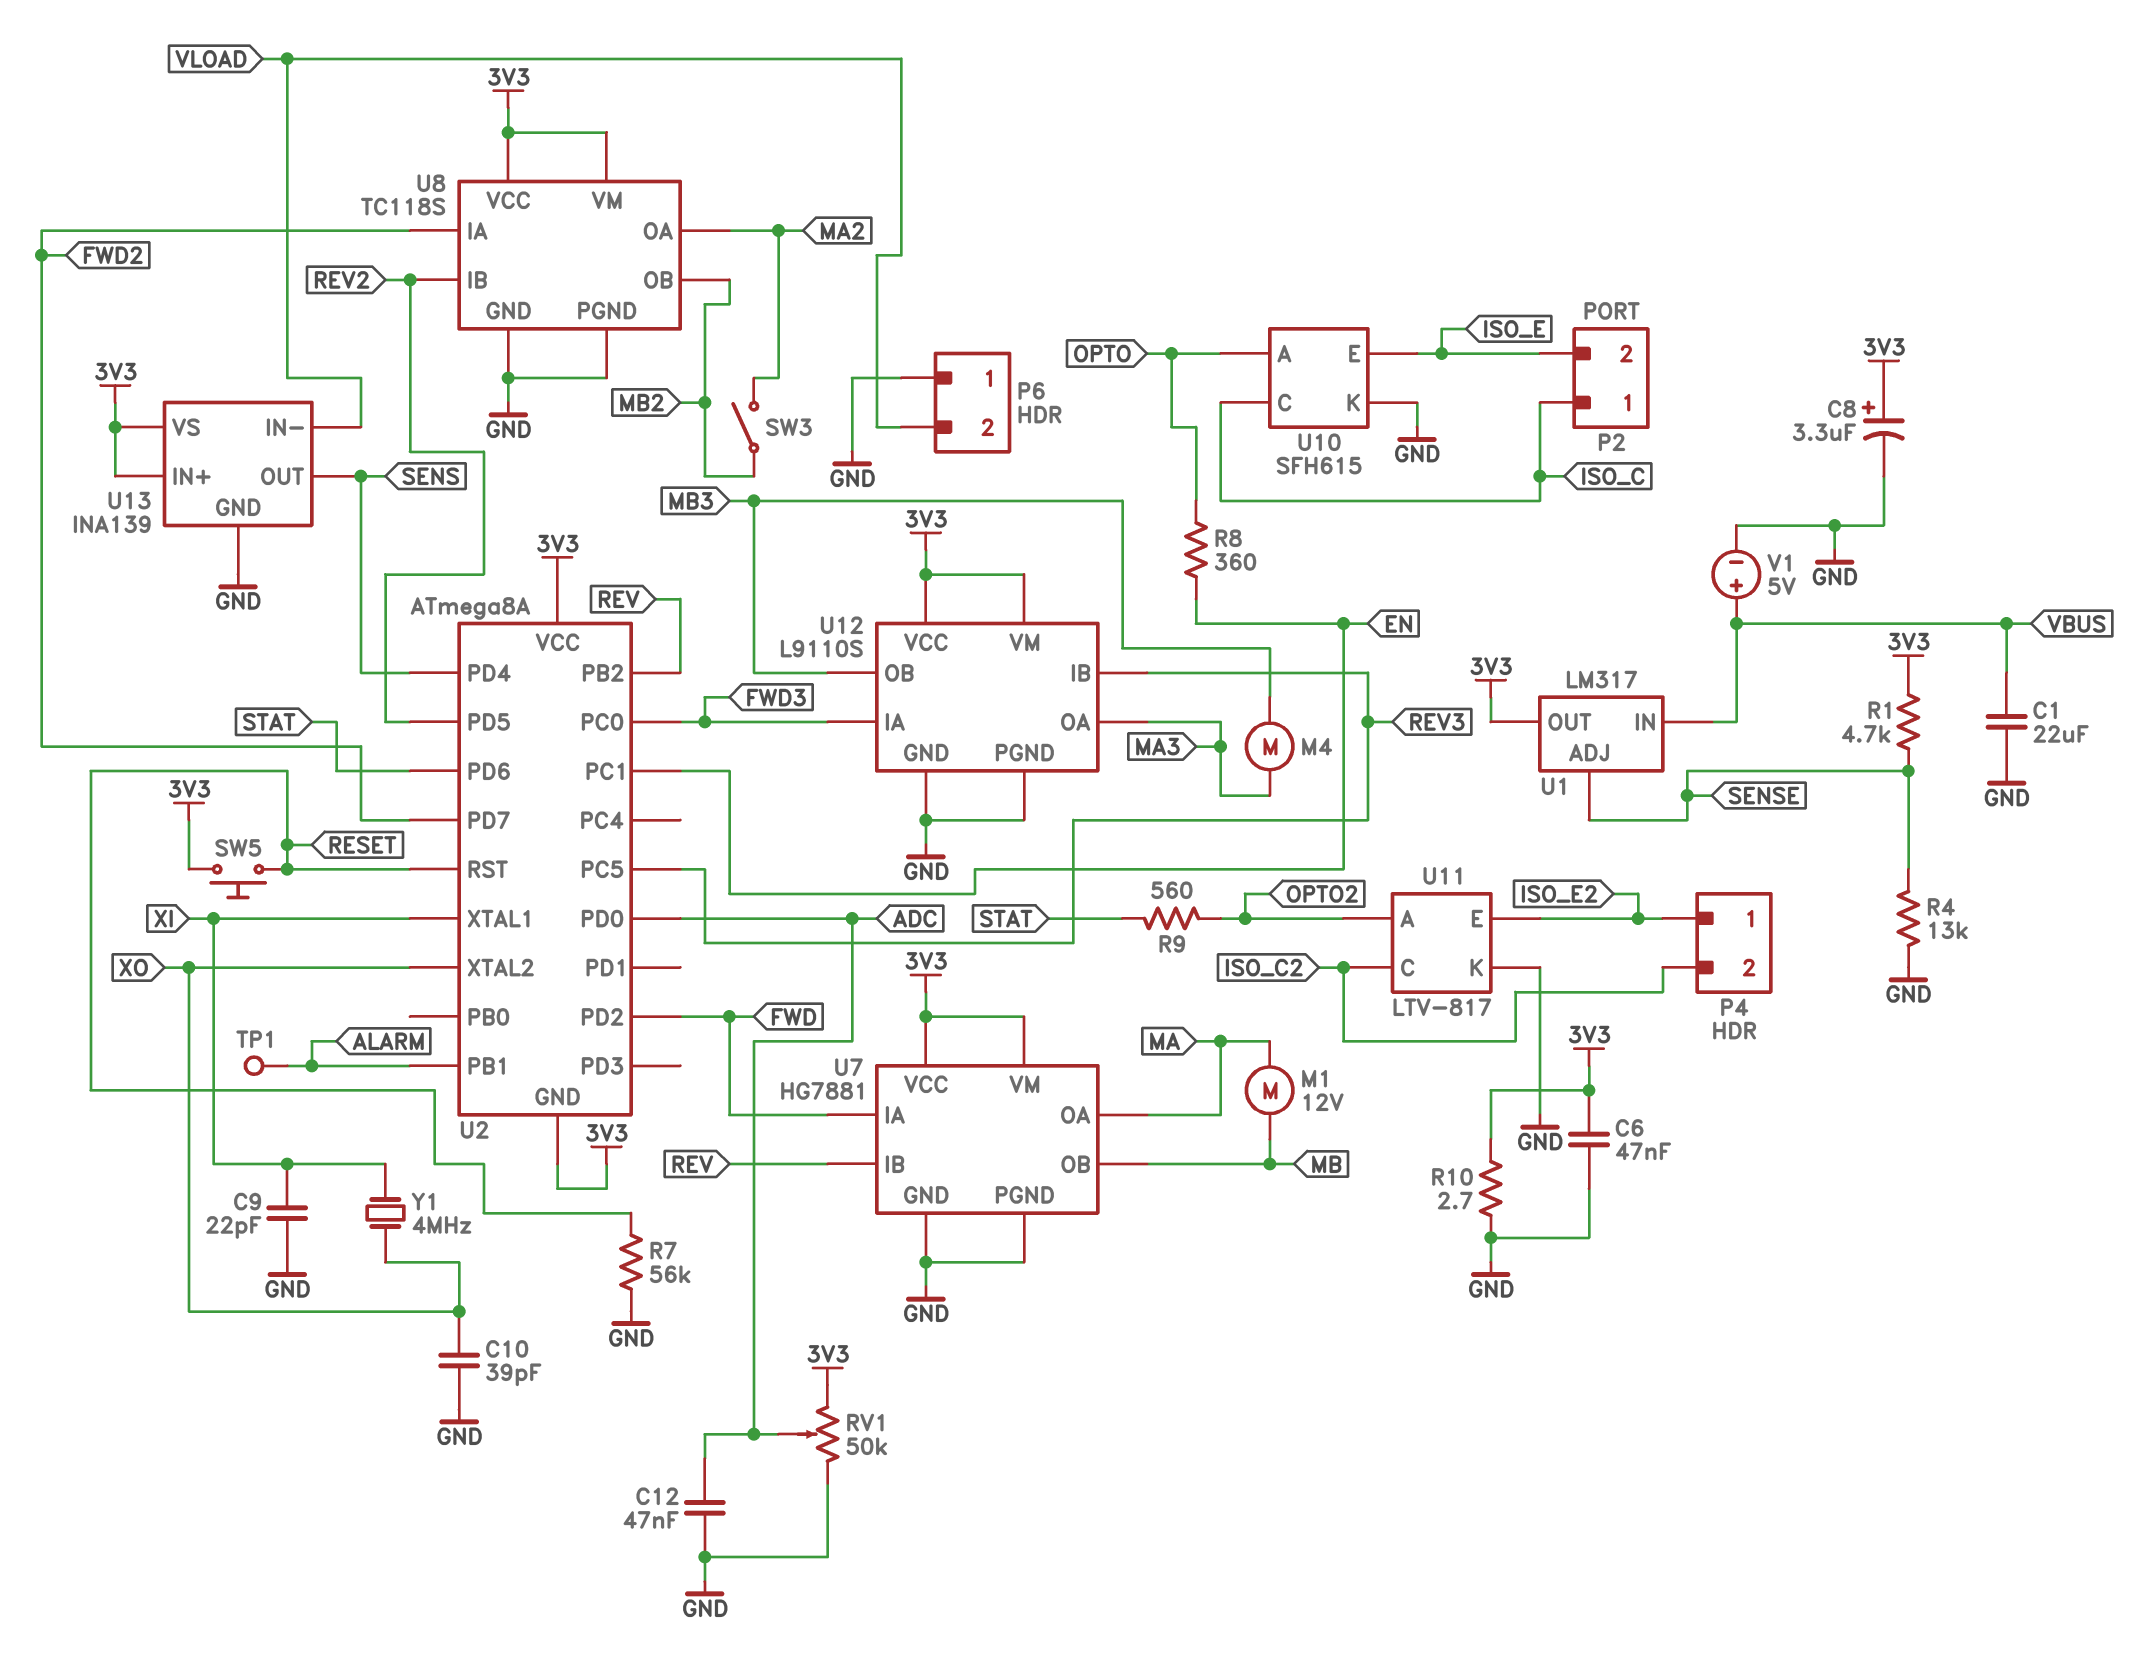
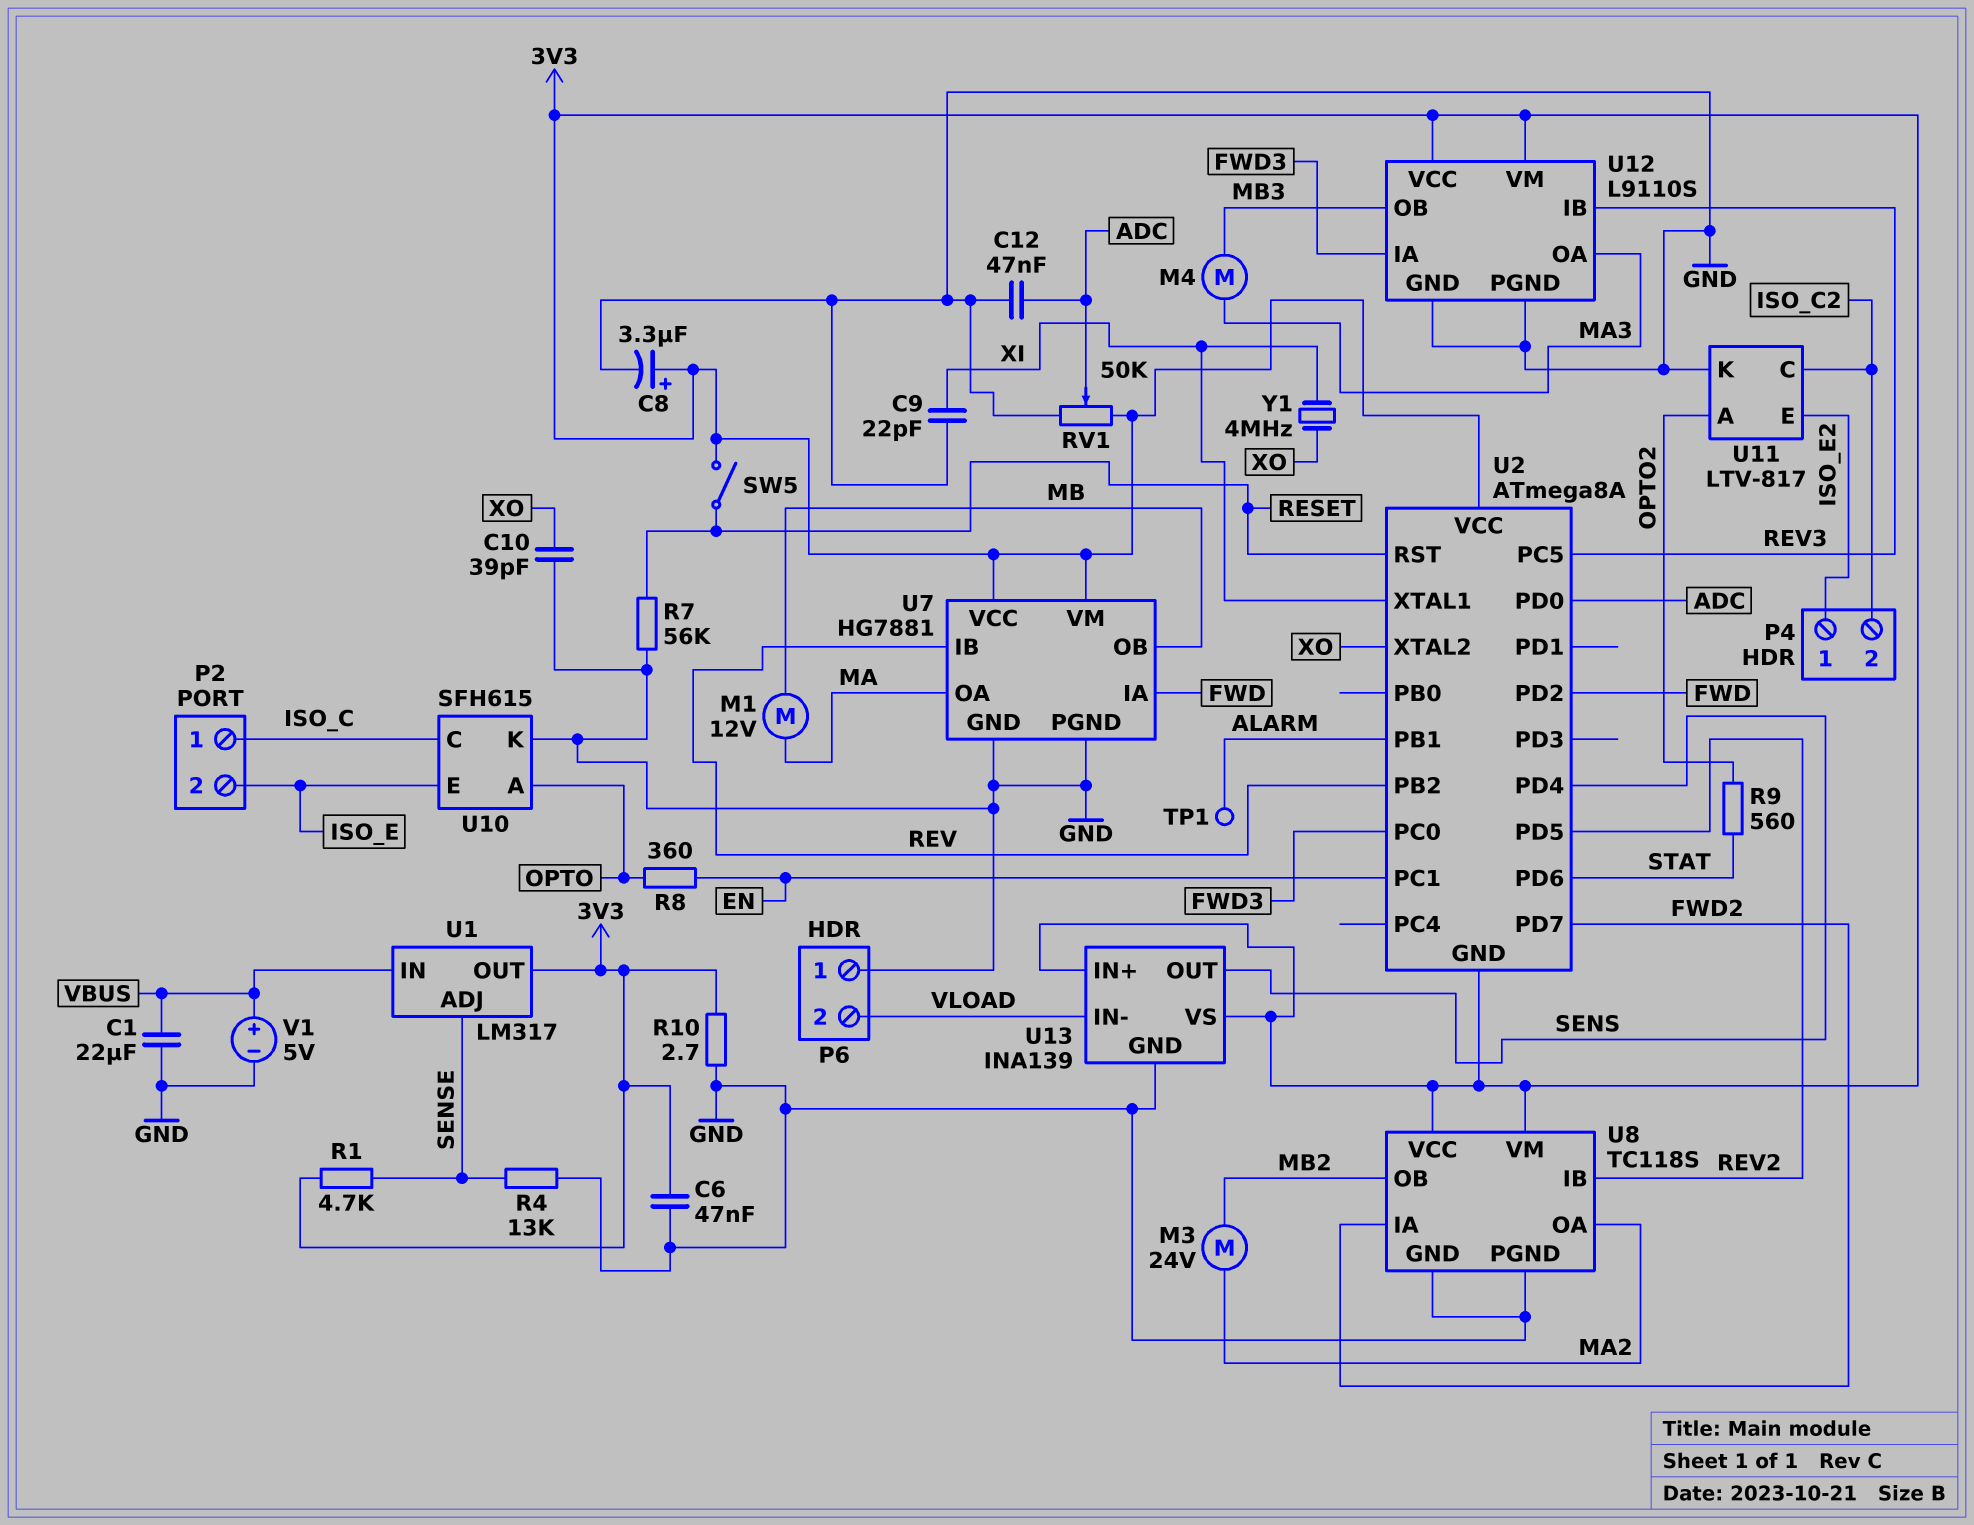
M3: none -> motor 24V (MA2, MB2)
SW3: switch (MA2, MB2) -> none
SW5: button (3V3, RESET) -> switch (3V3, RESET)

